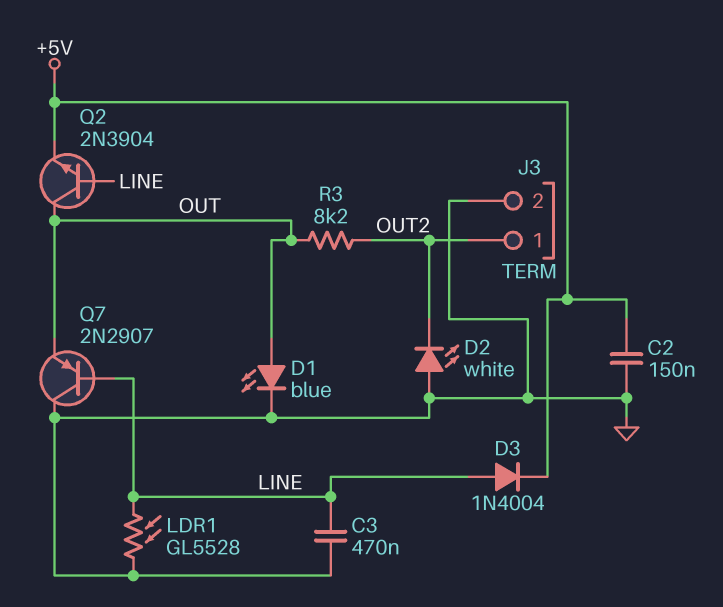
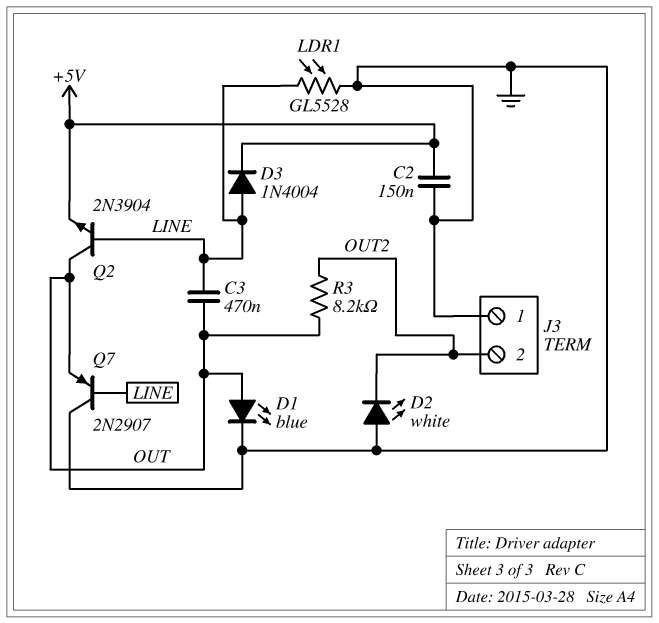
C3: 470nF (GND, LINE) -> 470nF (LINE, OUT)
J3 pin 1: OUT2 -> GND
J3 pin 2: GND -> OUT2

